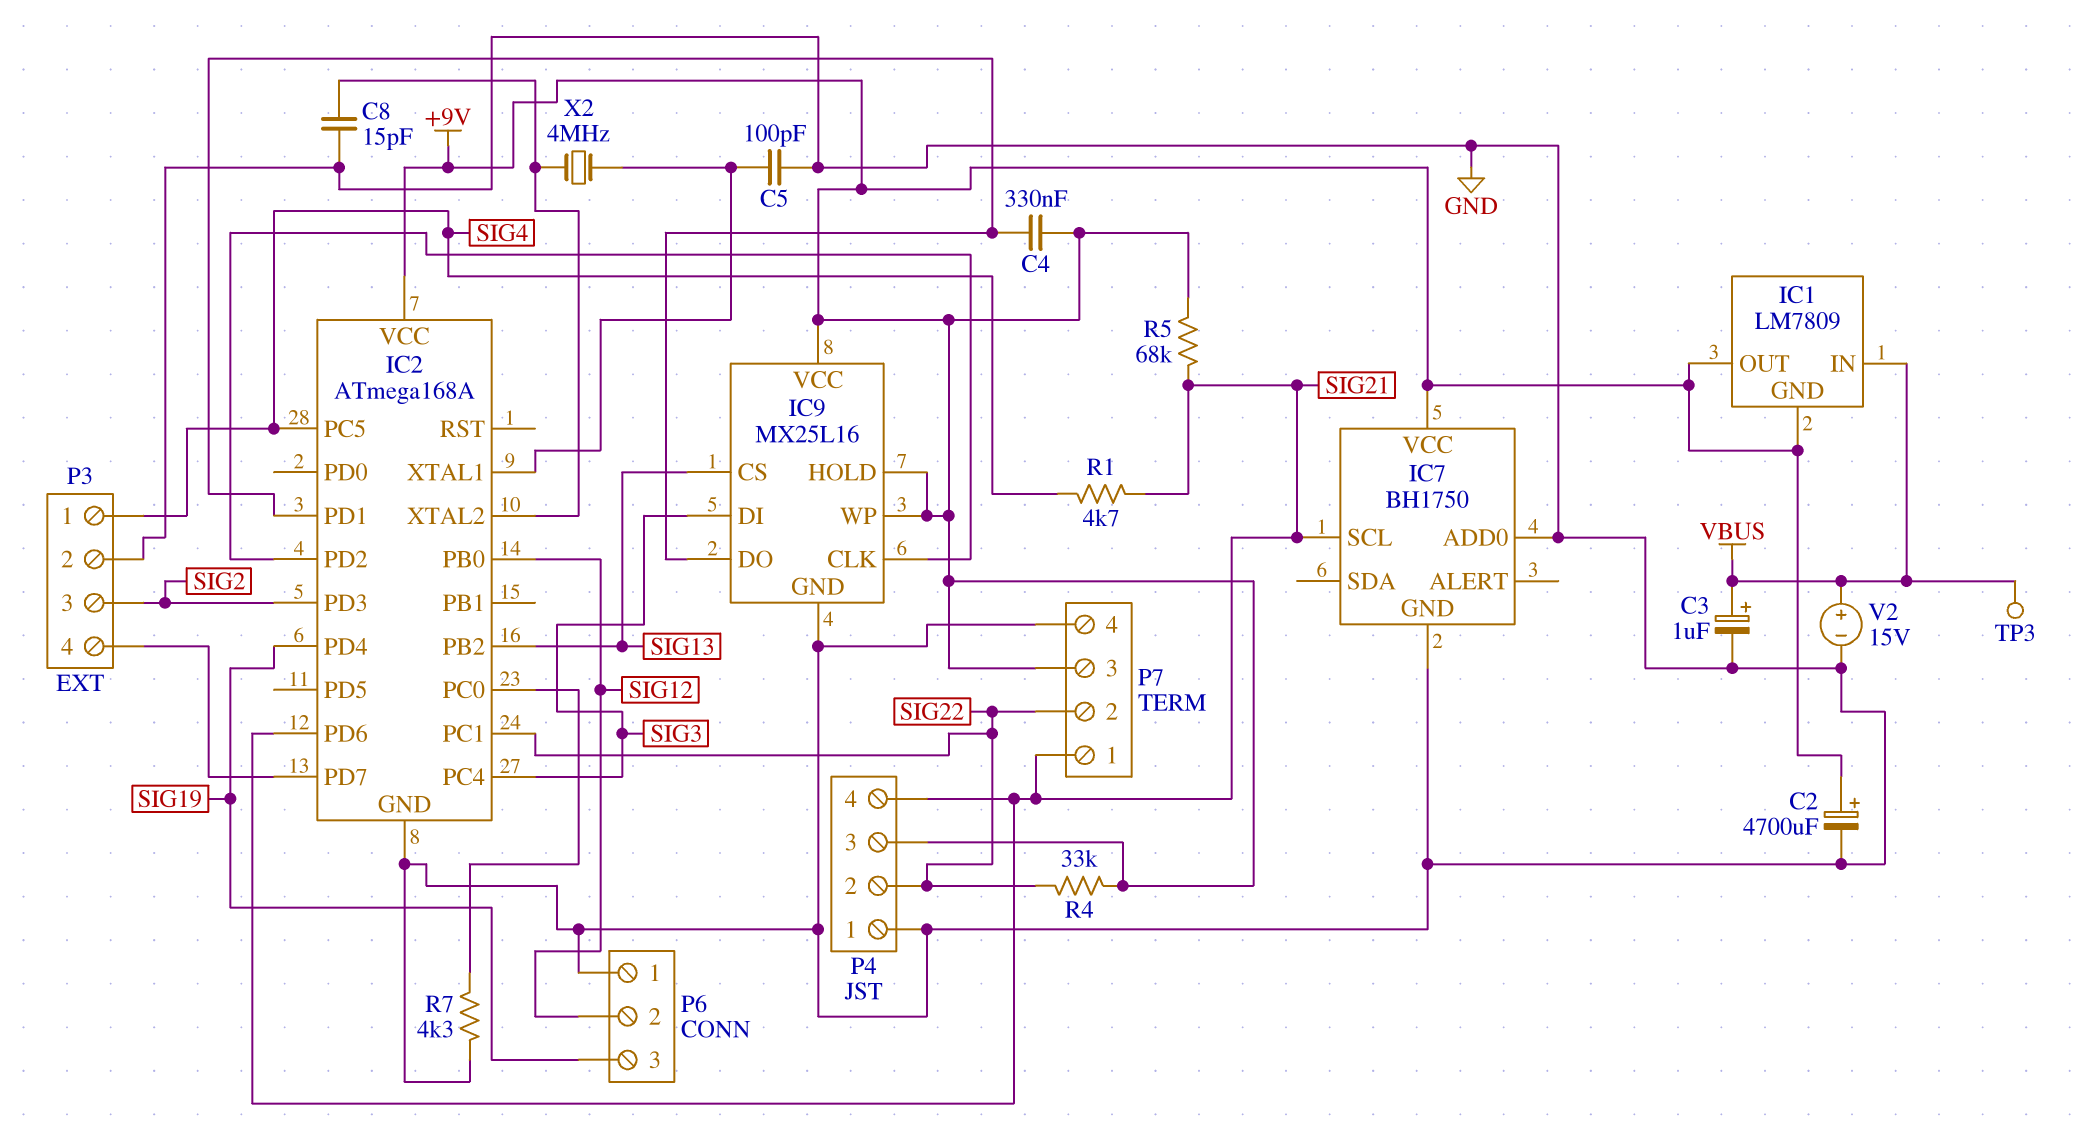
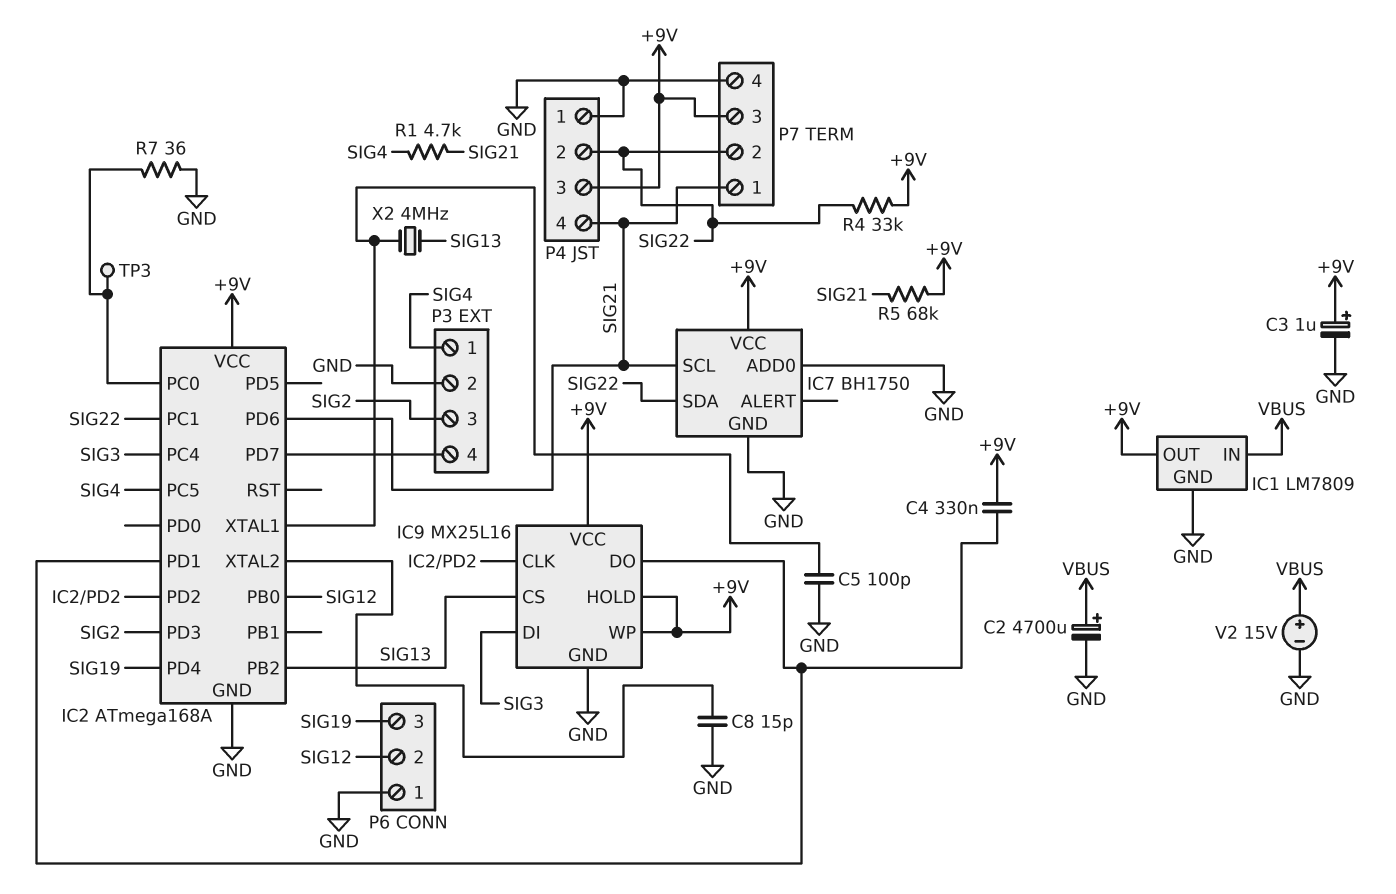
C2: 4700uF (plus +9V, minus GND) -> 4700uF (plus VBUS, minus GND)
C3: 1uF (plus VBUS, minus GND) -> 1uF (plus +9V, minus GND)
IC1 pin GND: +9V -> GND
IC7 pin SDA: none -> SIG22
R7: 4.3k (GND, IC2/PC0) -> 36 (GND, IC2/PC0)
TP3: test point (VBUS) -> test point (IC2/PC0)
X2: 4MHz (IC2/XTAL1, IC2/XTAL2) -> 4MHz (IC2/XTAL1, SIG13)

